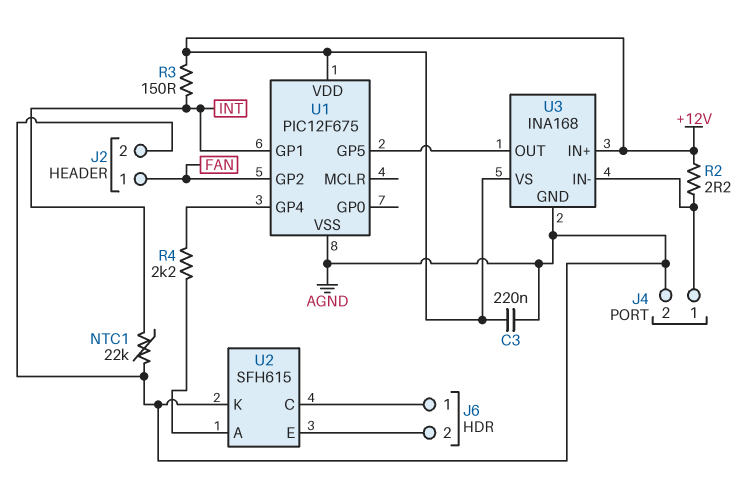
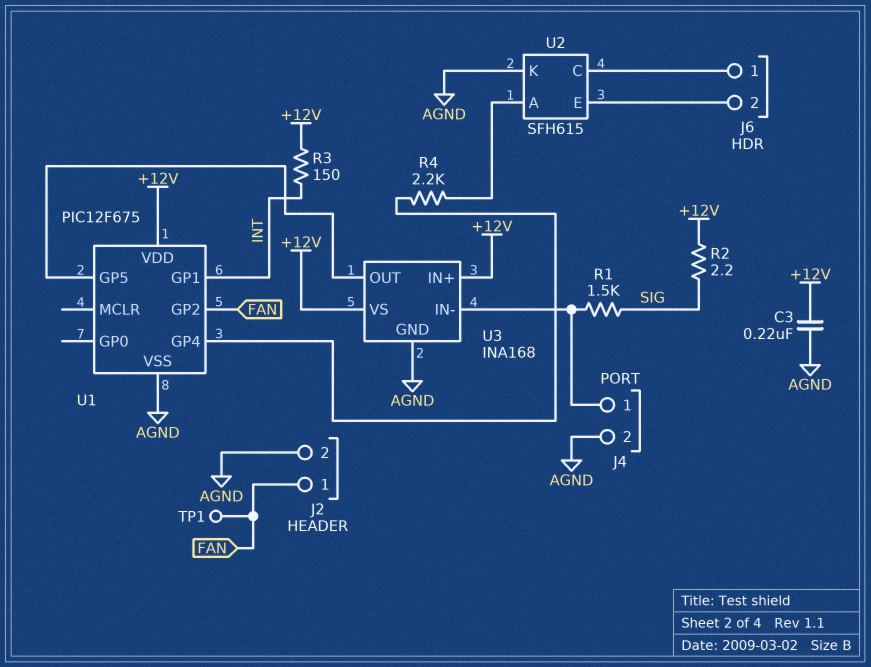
NTC1: 22k (AGND, INT) -> none
R1: none -> 1.5k (J4/1, SIG)
R2: 2.2 (+12V, J4/1) -> 2.2 (+12V, SIG)
TP1: none -> test point (FAN)

